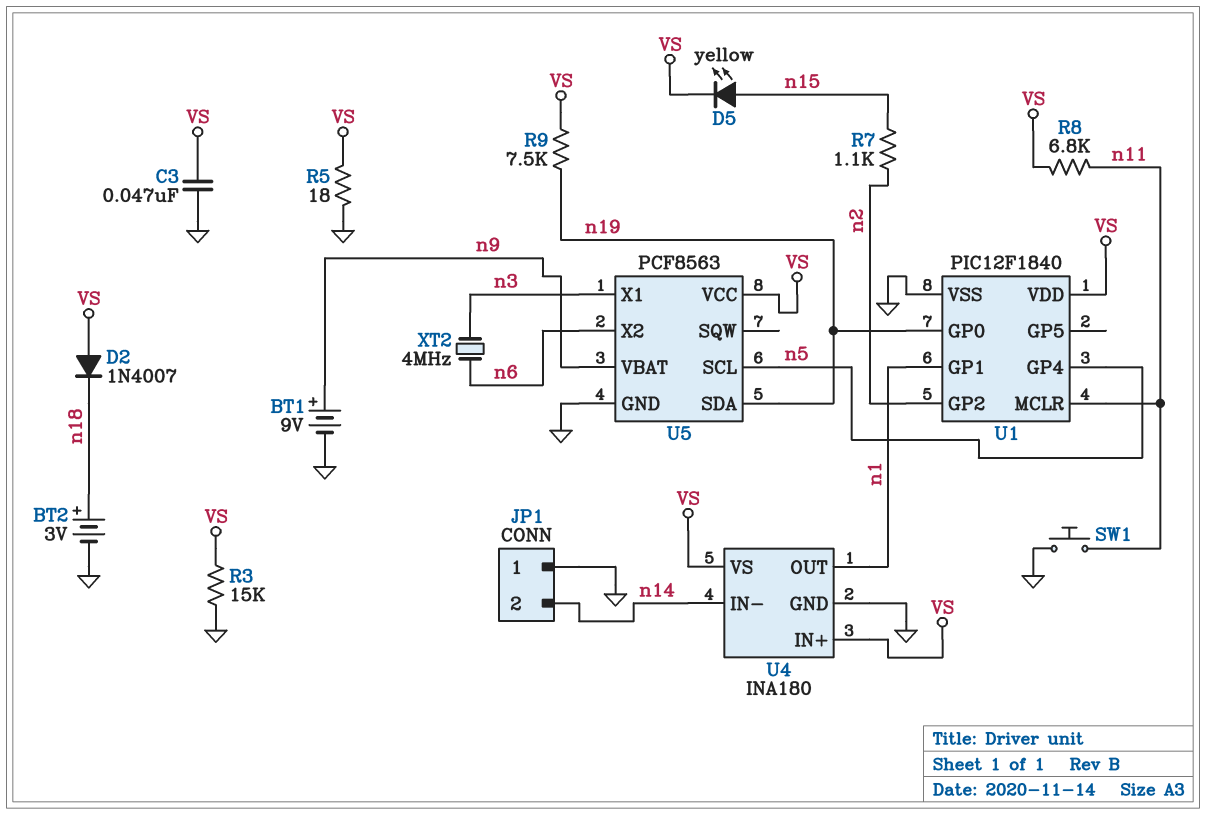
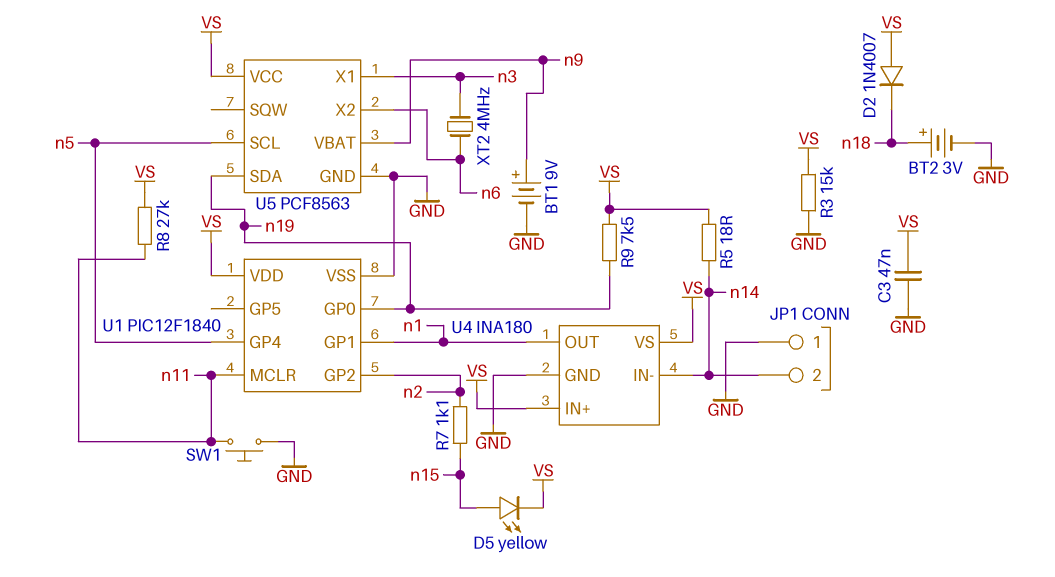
R5: 18 (GND, VS) -> 18 (VS, n14)
R8: 6.8k (VS, n11) -> 27k (VS, n11)

